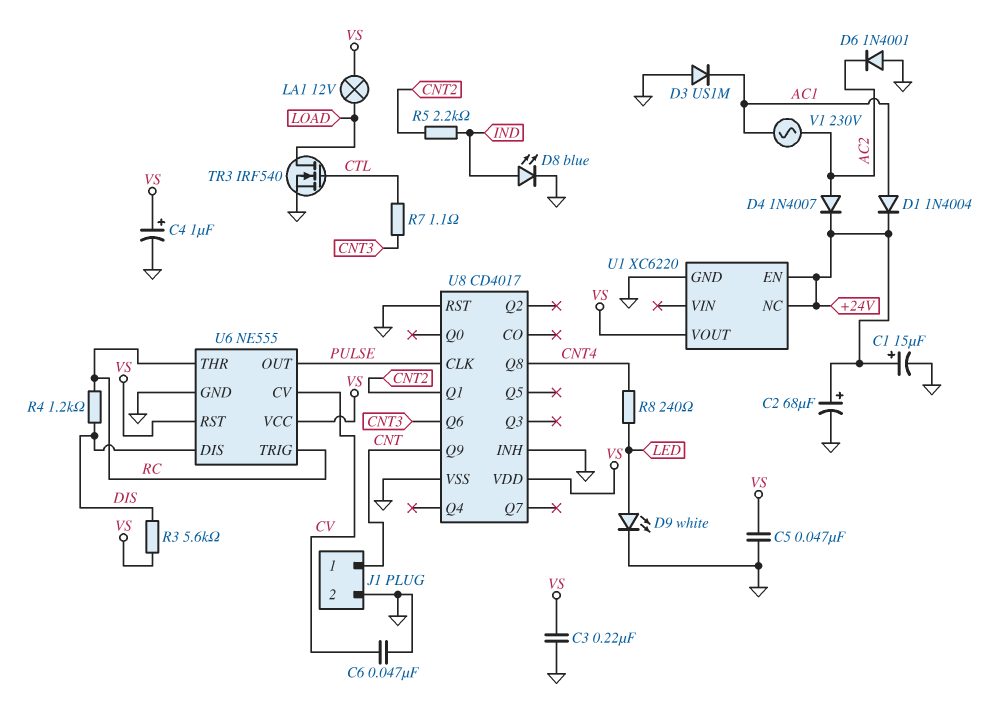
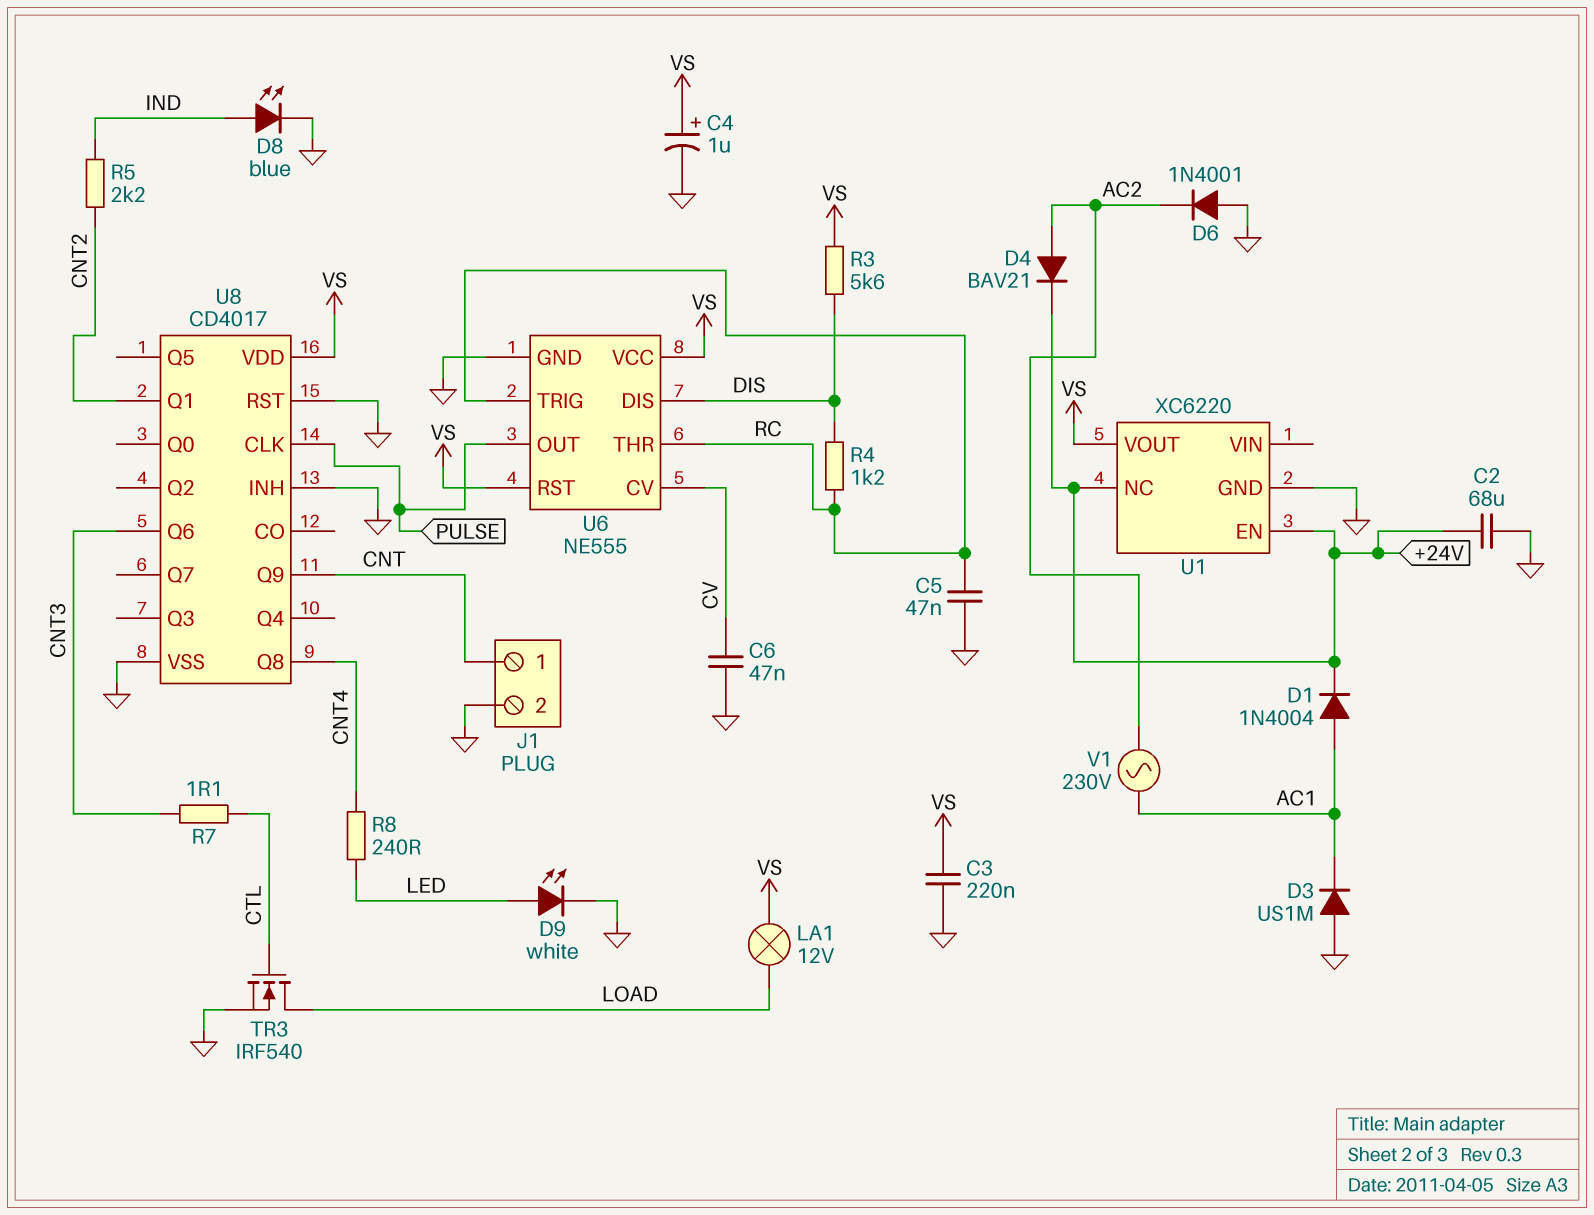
C1: 15uF (plus +24V, minus GND) -> none
C2: 68uF (plus +24V, minus GND) -> 68uF (+24V, GND)
C5: 47nF (GND, VS) -> 47nF (GND, RC)
D4: diode 1N4007 (A AC2, K +24V) -> diode BAV21 (A AC2, K +24V)

